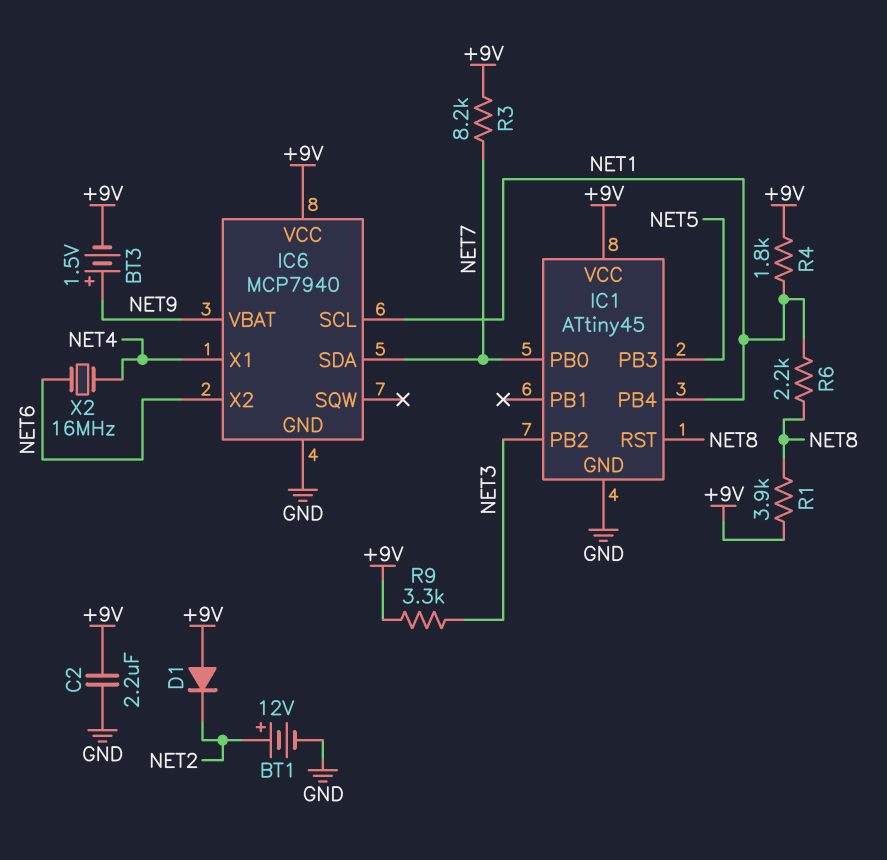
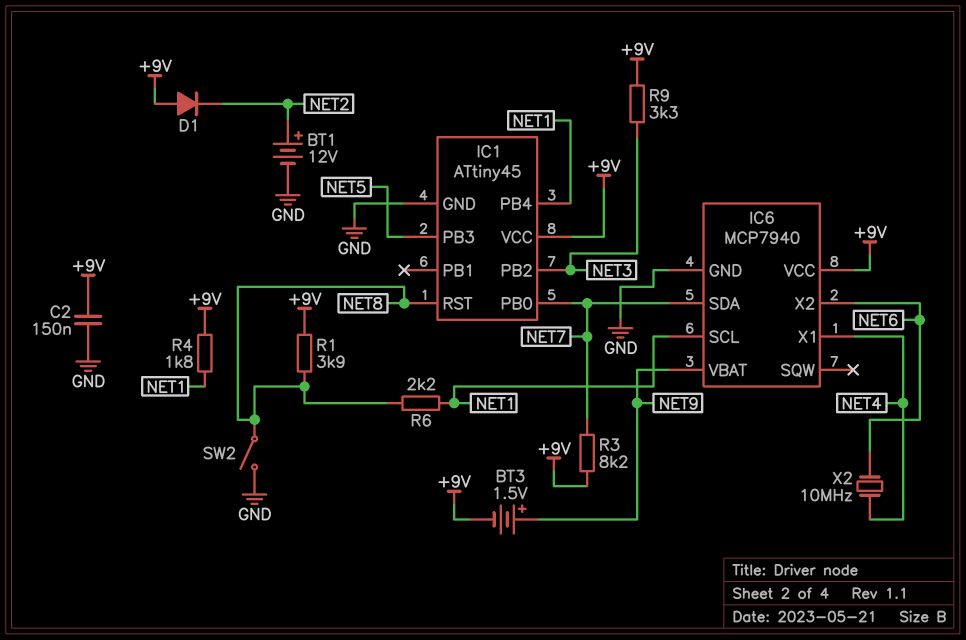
C2: 2.2uF (+9V, GND) -> 150nF (+9V, GND)
SW2: none -> switch (GND, NET8)
X2: 16MHz (NET4, NET6) -> 10MHz (NET4, NET6)

